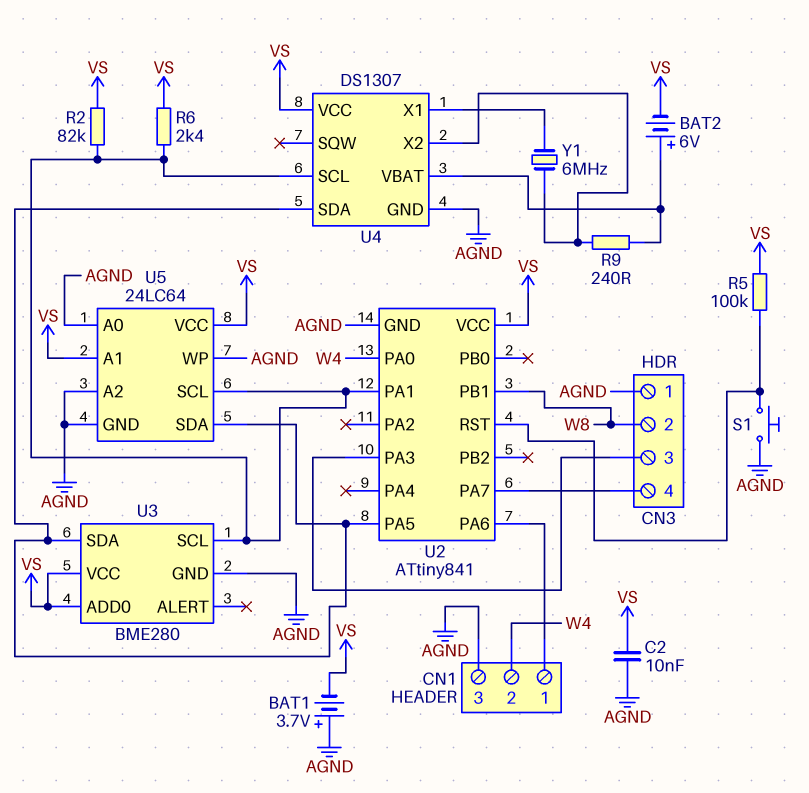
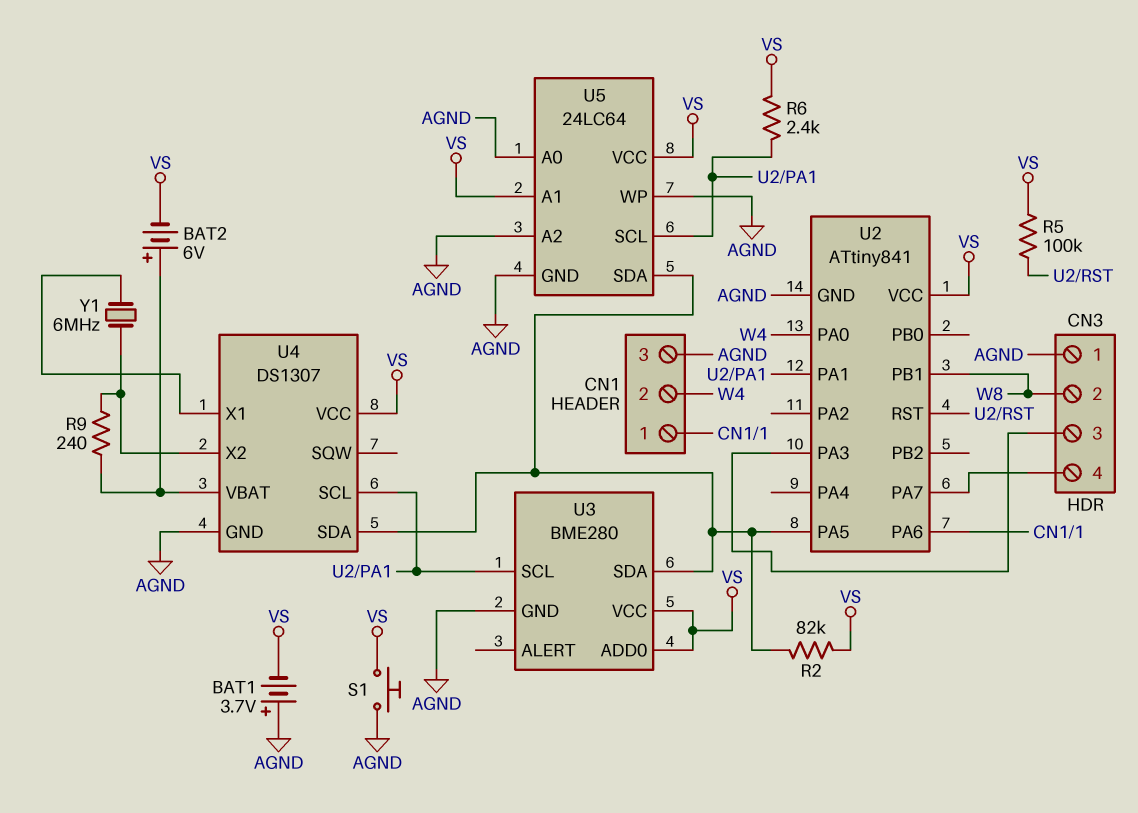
C2: 10nF (AGND, VS) -> none
R2: 82k (U2/PA1, VS) -> 82k (U2/PA5, VS)
S1: button (AGND, U2/RST) -> button (AGND, VS)

